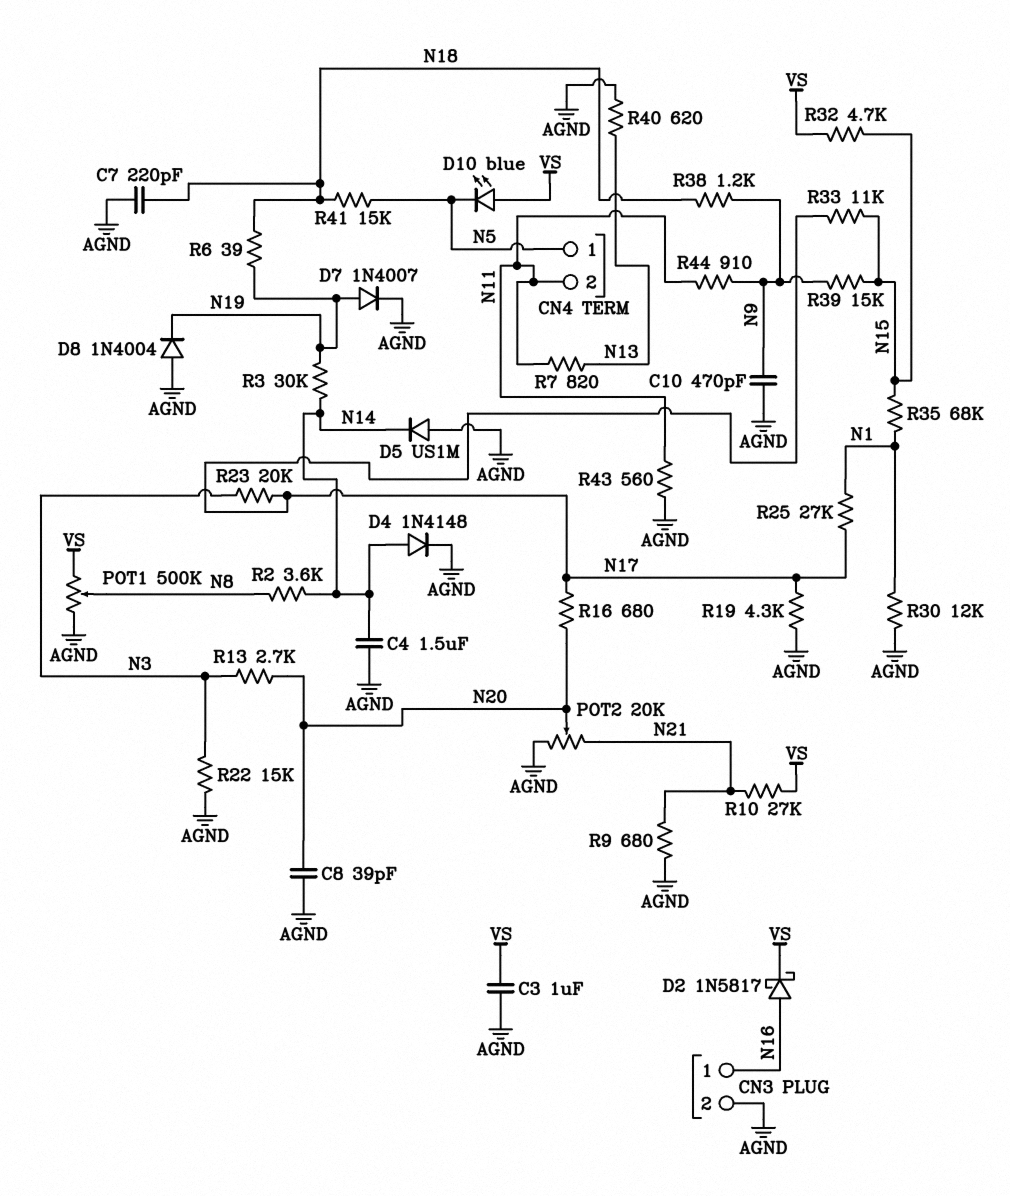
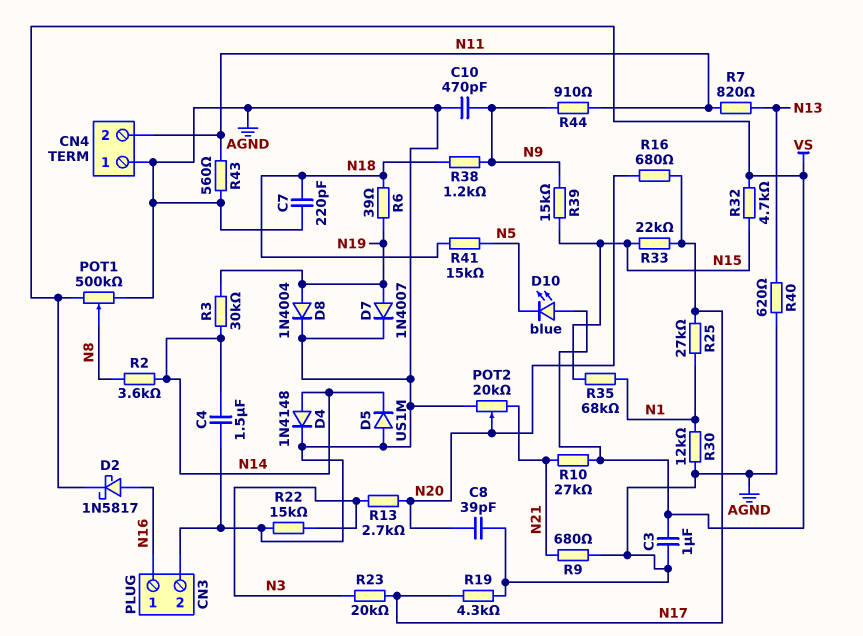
CN4 pin 1: N5 -> AGND
D8: diode 1N4004 (A AGND, K N19) -> diode 1N4004 (A N19, K AGND)
R33: 11k (N15, N17) -> 22k (N15, N17)

